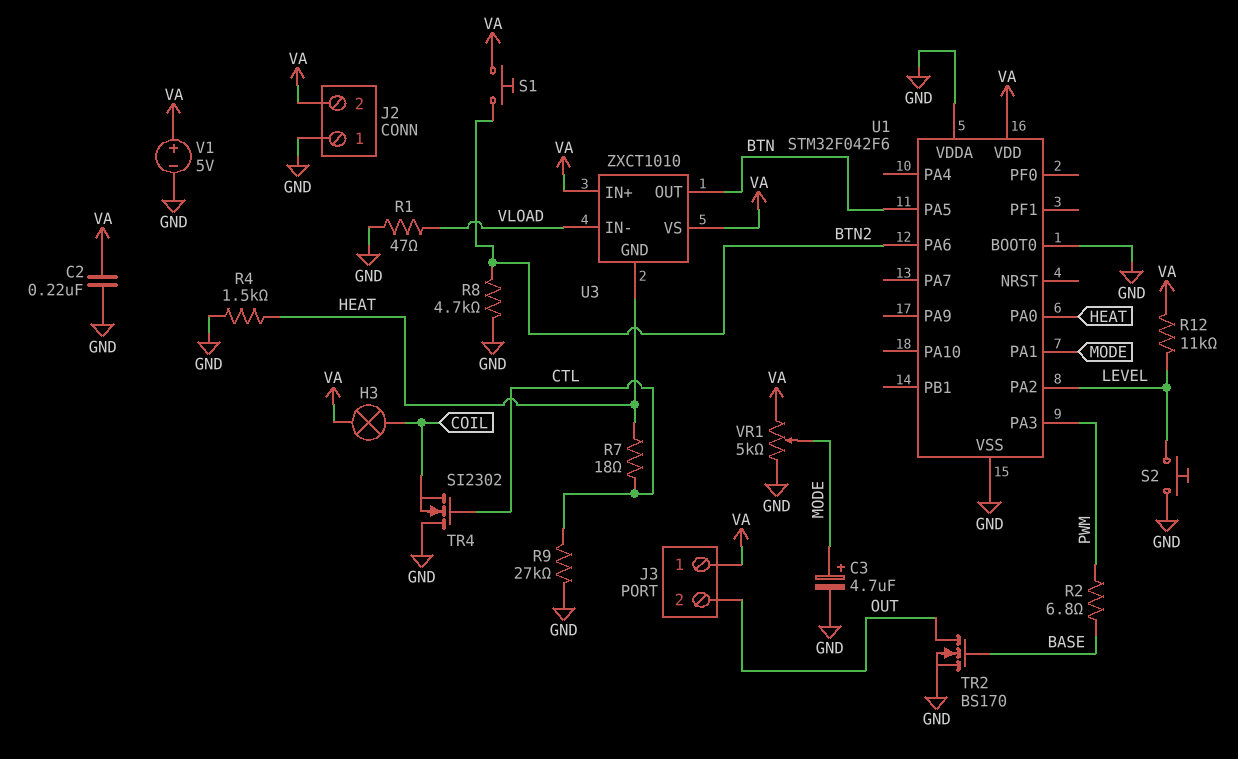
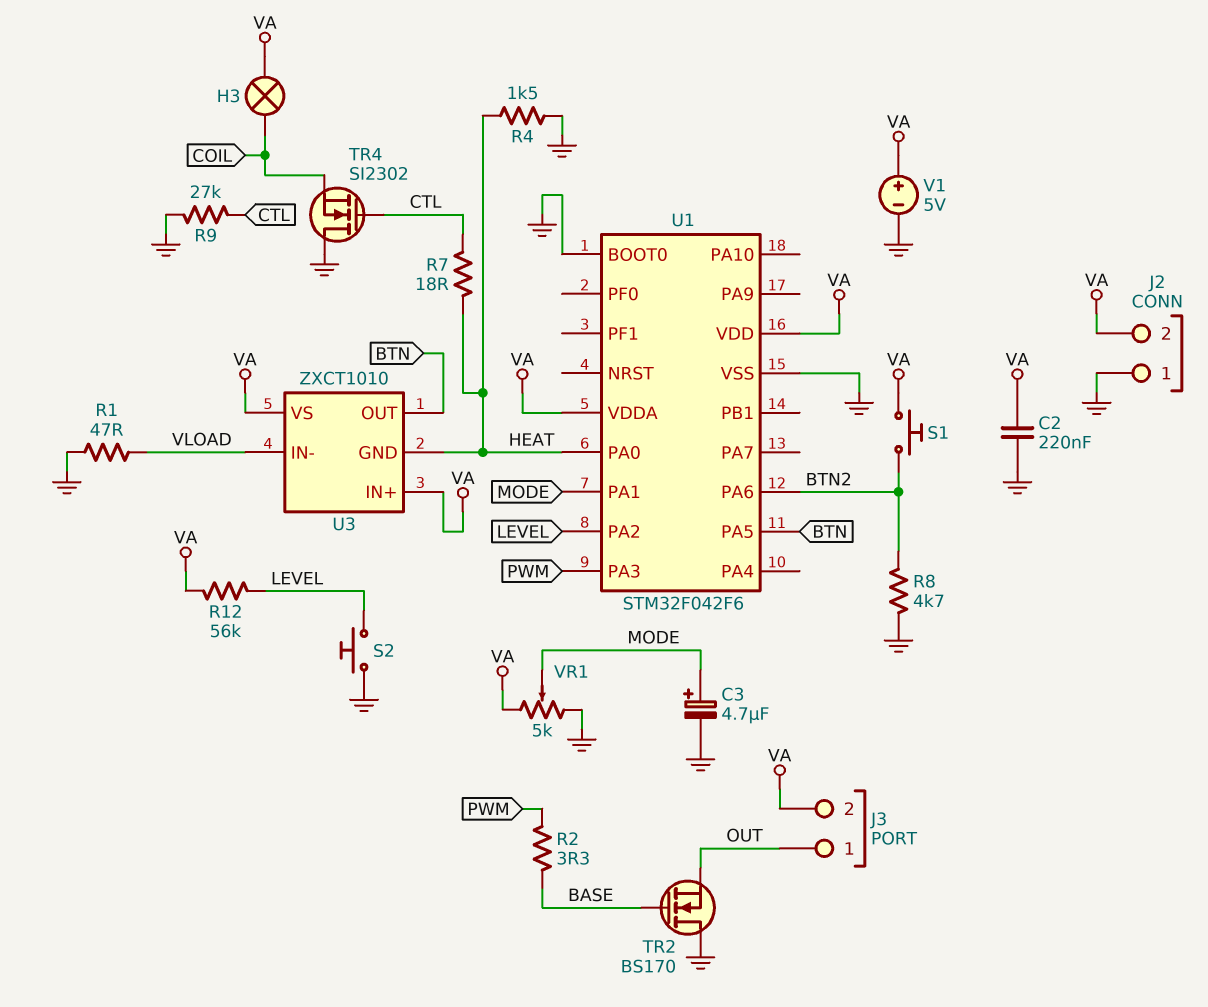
J3 pin 1: VA -> OUT
J3 pin 2: OUT -> VA
R2: 6.8 (BASE, PWM) -> 3.3 (BASE, PWM)
R12: 11k (LEVEL, VA) -> 56k (LEVEL, VA)
TR2: NMOS BS170 (G BASE, D OUT, S GND) -> NMOS BS170 (G BASE, D GND, S OUT)
U1 pin VDDA: GND -> VA

